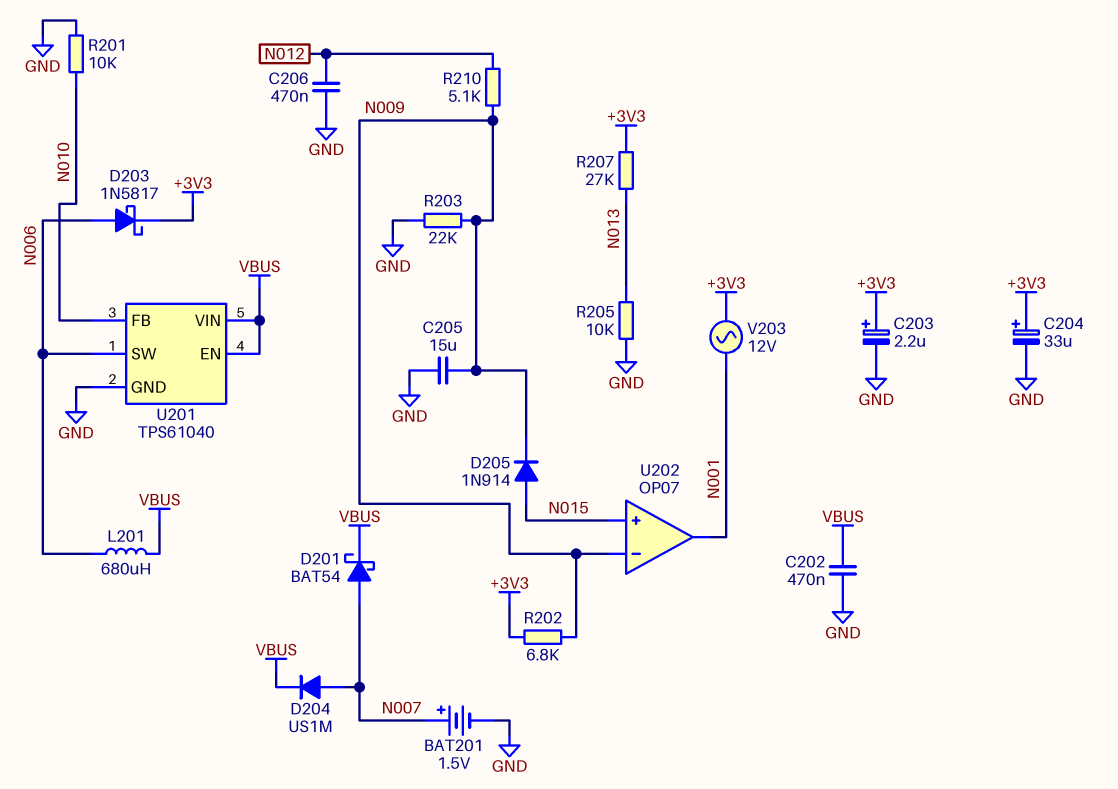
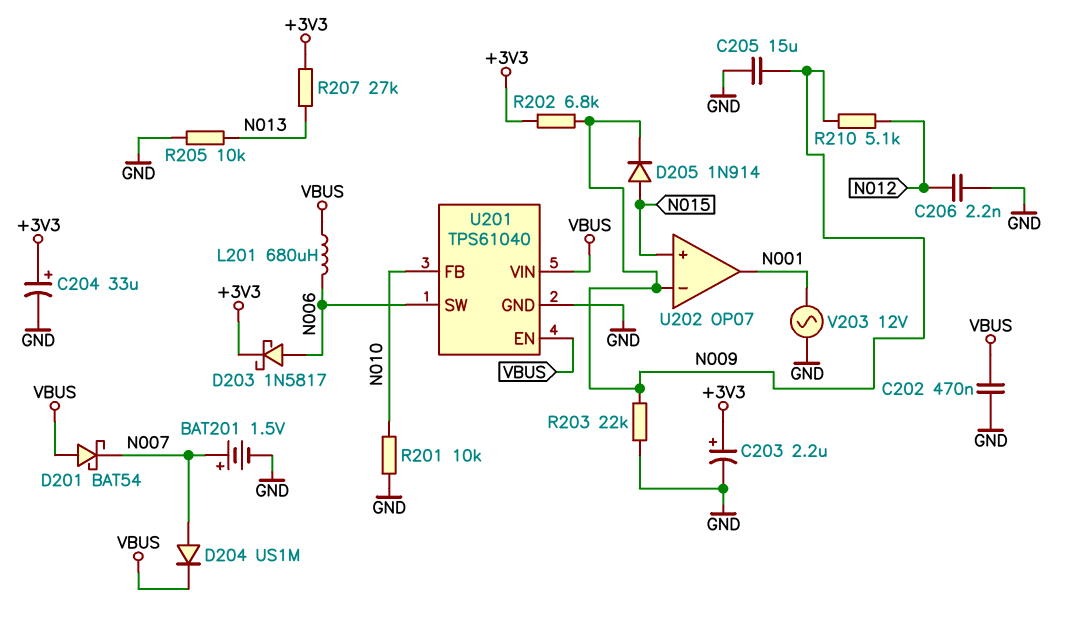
C206: 470nF (GND, N012) -> 2.2nF (GND, N012)
D201: schottky BAT54 (A N007, K VBUS) -> schottky BAT54 (A VBUS, K N007)
V203: AC 12V (+3V3, N001) -> AC 12V (GND, N001)

